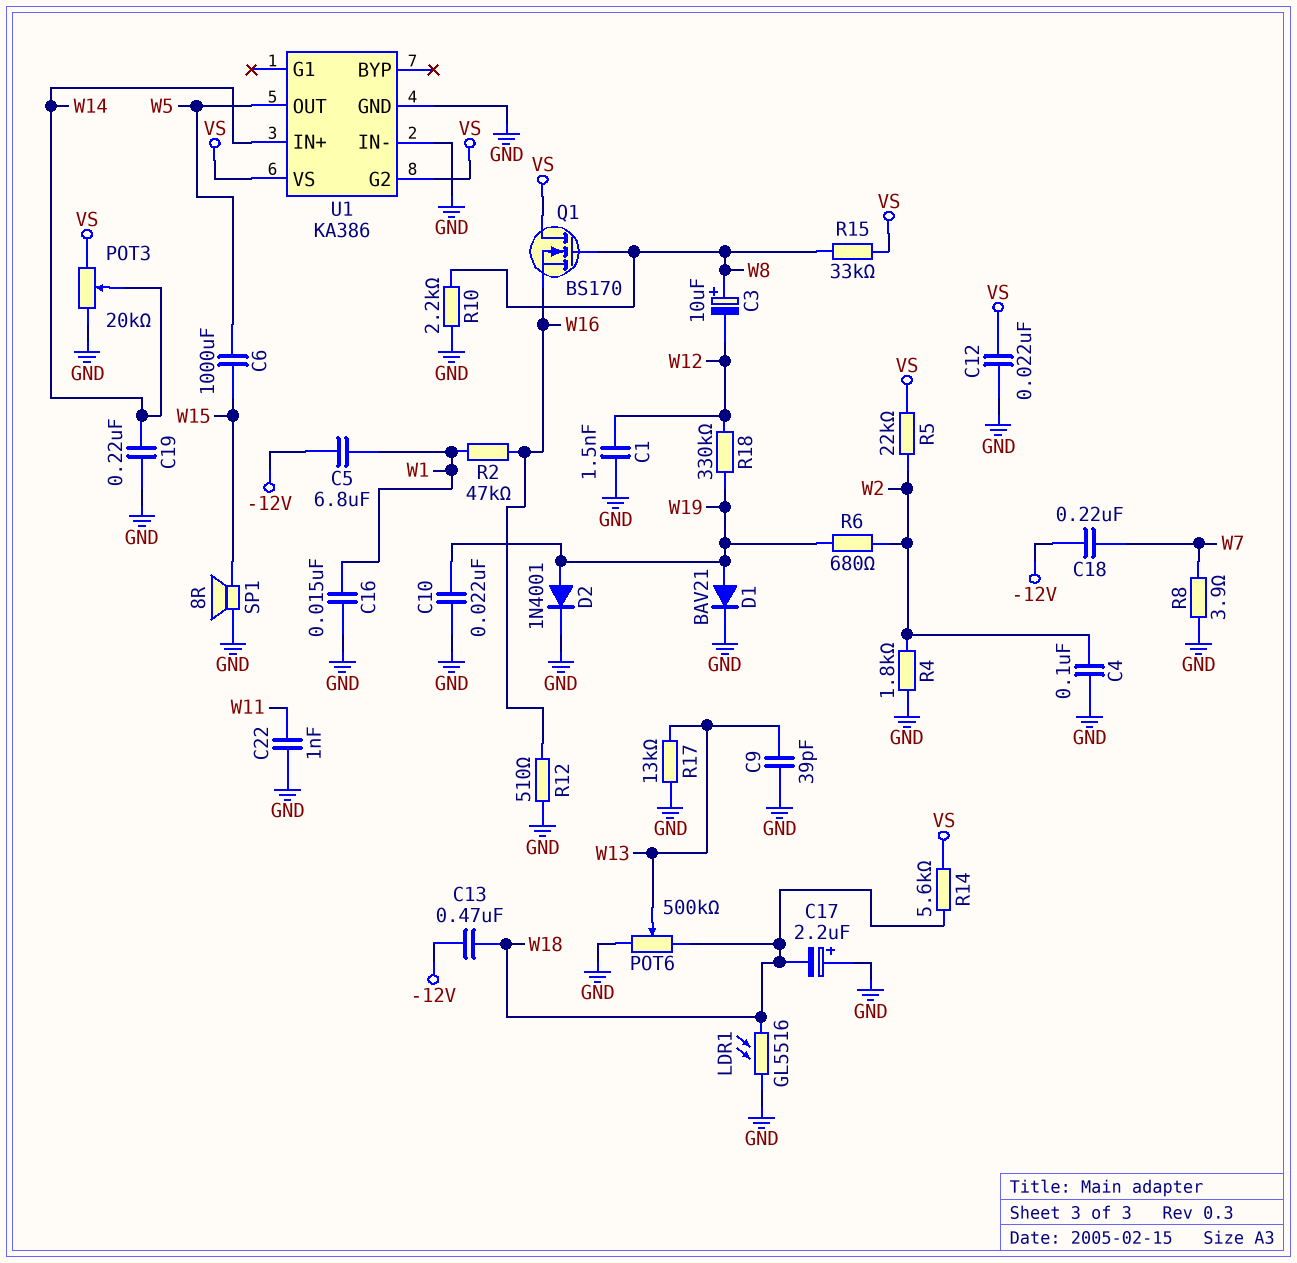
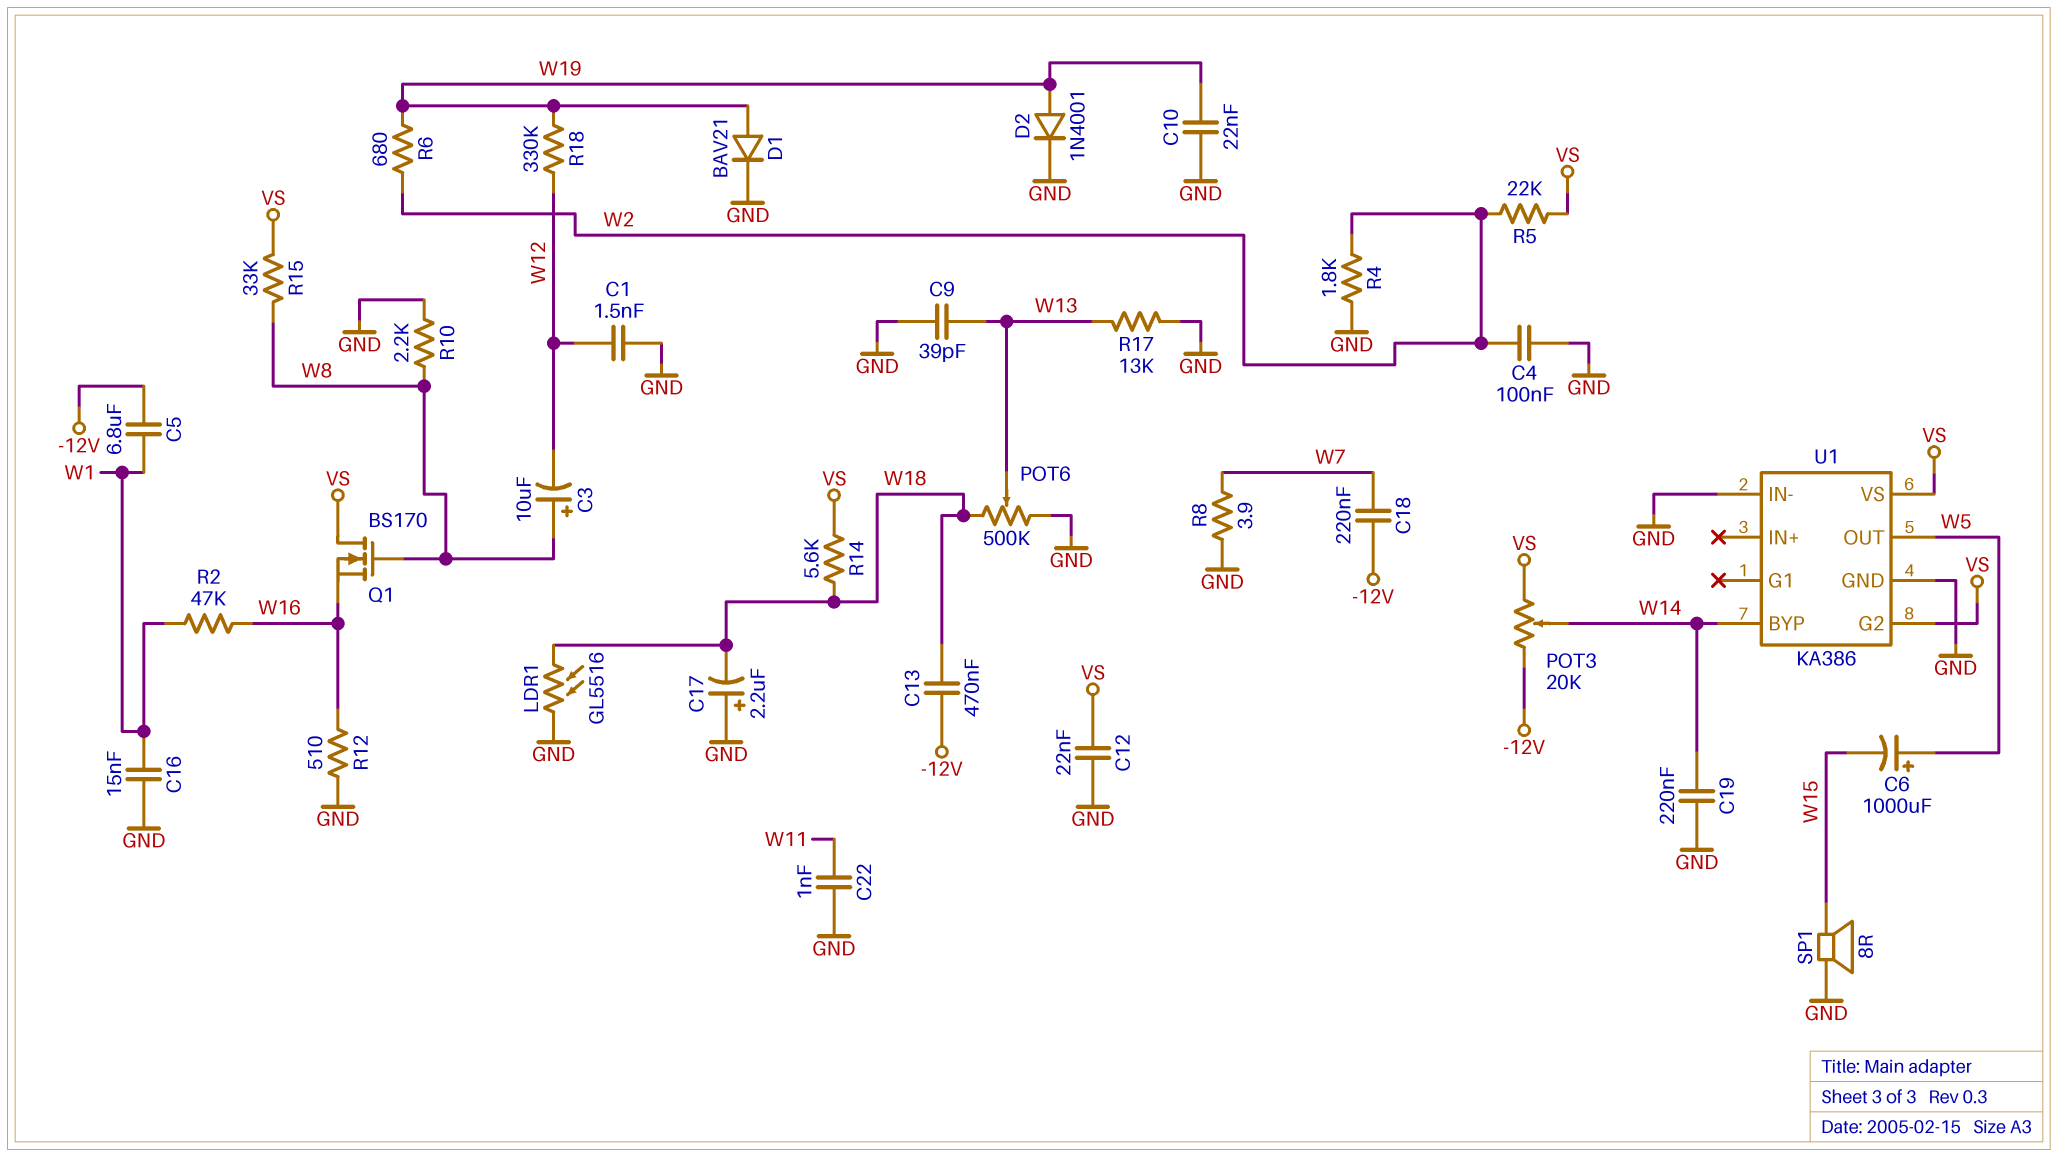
C6: 1000uF (W5, W15) -> 1000uF (plus W5, minus W15)
POT3: 20k (GND, VS, wiper W14) -> 20k (-12V, VS, wiper W14)
U1 pin BYP: none -> W14
U1 pin IN+: W14 -> none

